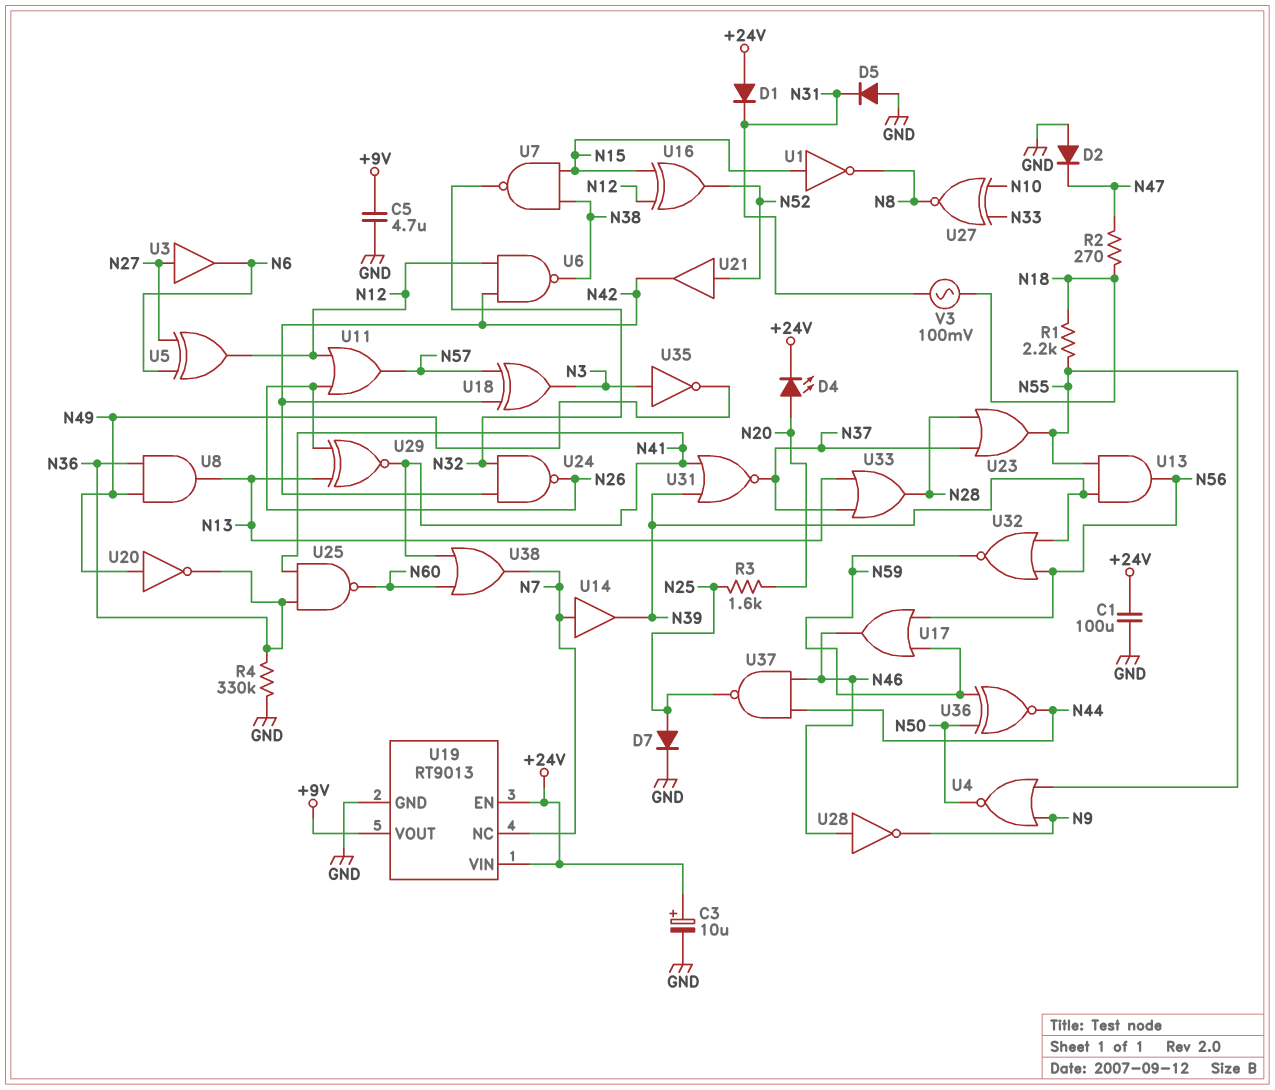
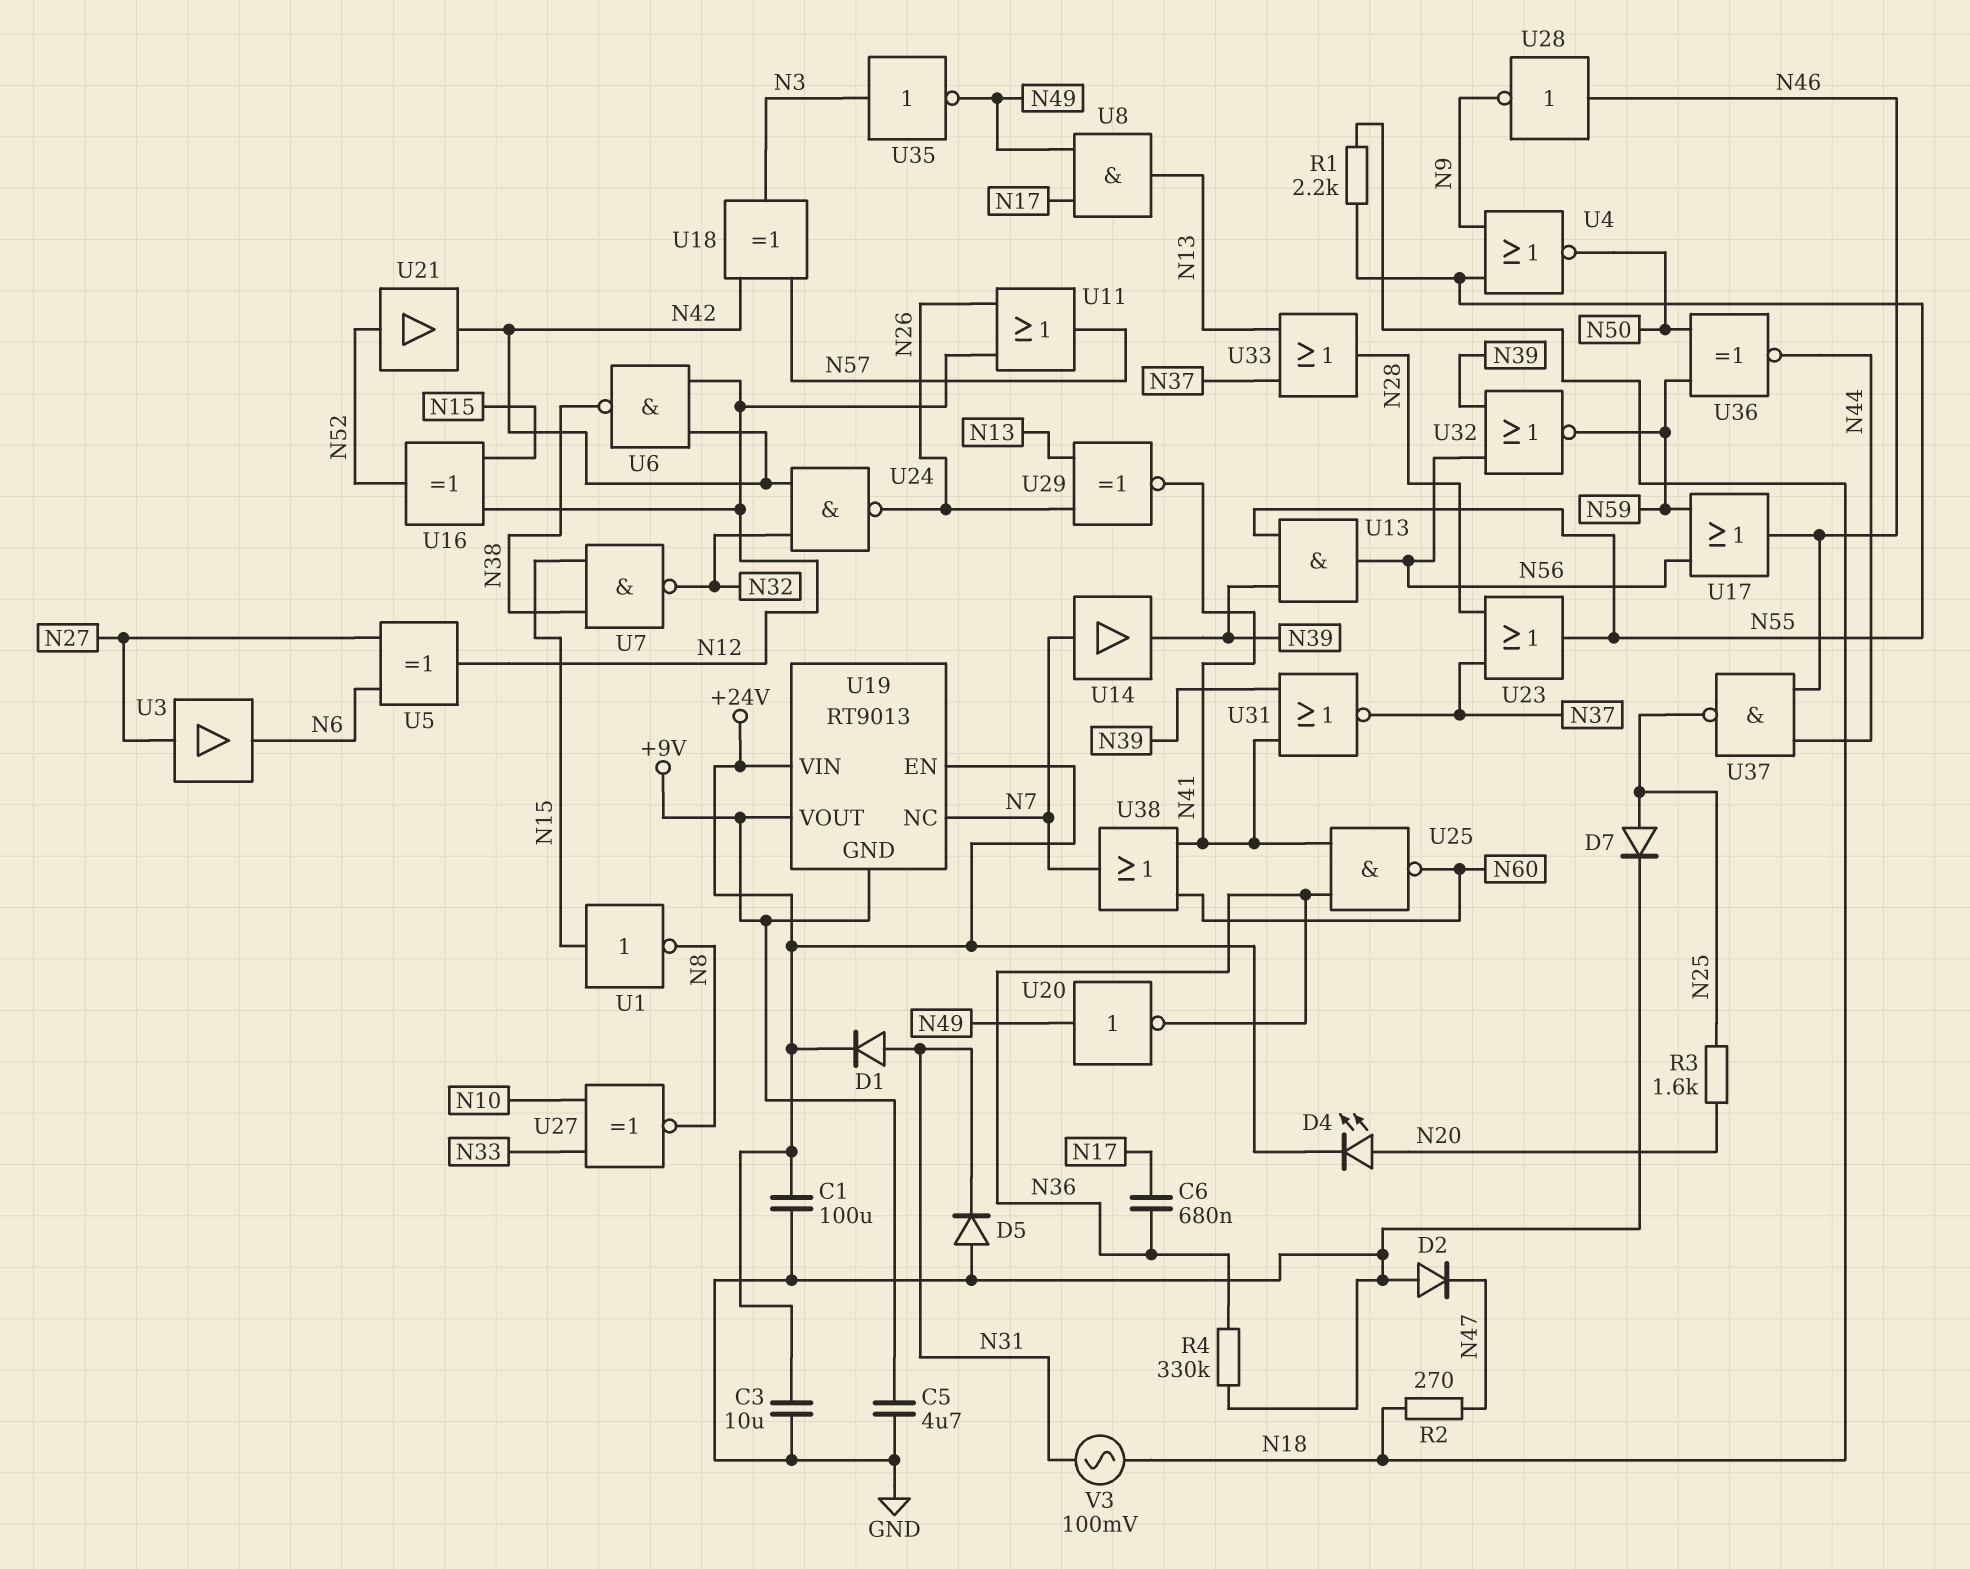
C3: 10uF (plus +24V, minus GND) -> 10uF (+24V, GND)
C6: none -> 680nF (N17, N36)
D1: diode (A +24V, K N31) -> diode (A N31, K +24V)
U8: AND (in N36, in N49, out N13) -> AND (in N17, in N49, out N13)
U19 pin GND: GND -> +9V

